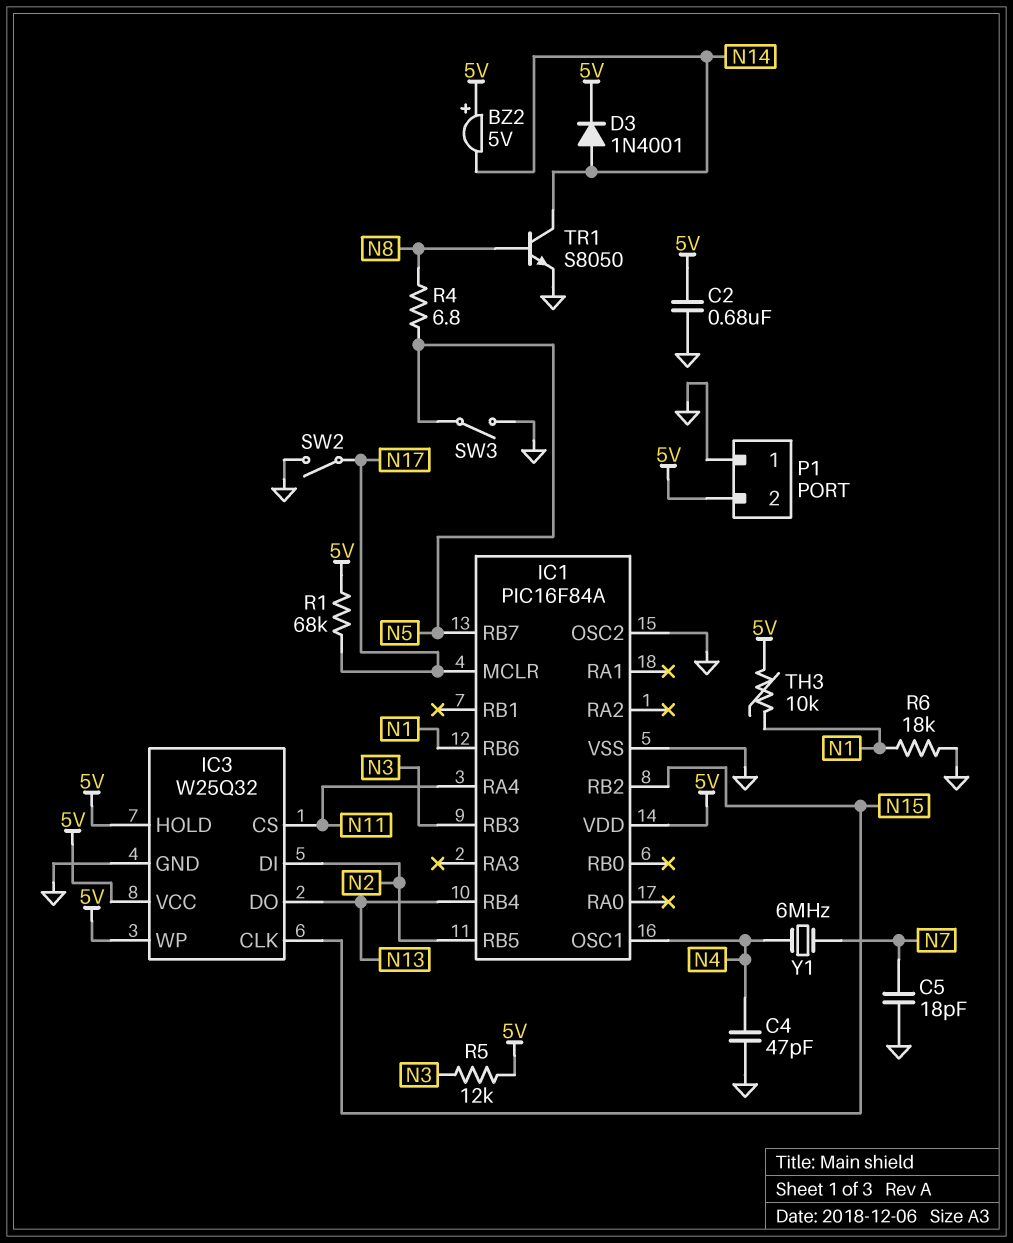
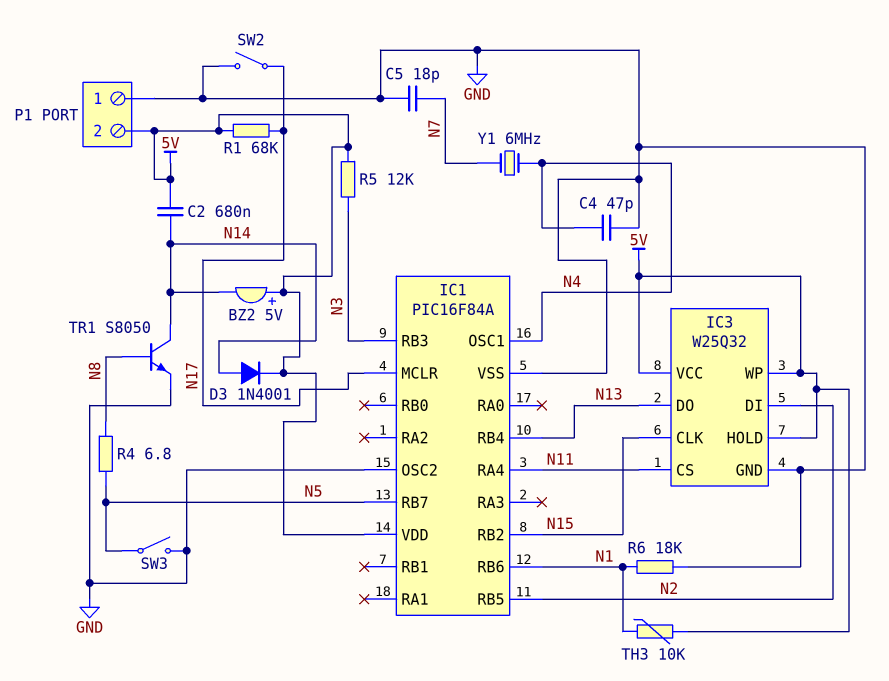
C2: 680nF (5V, GND) -> 680nF (5V, N14)

